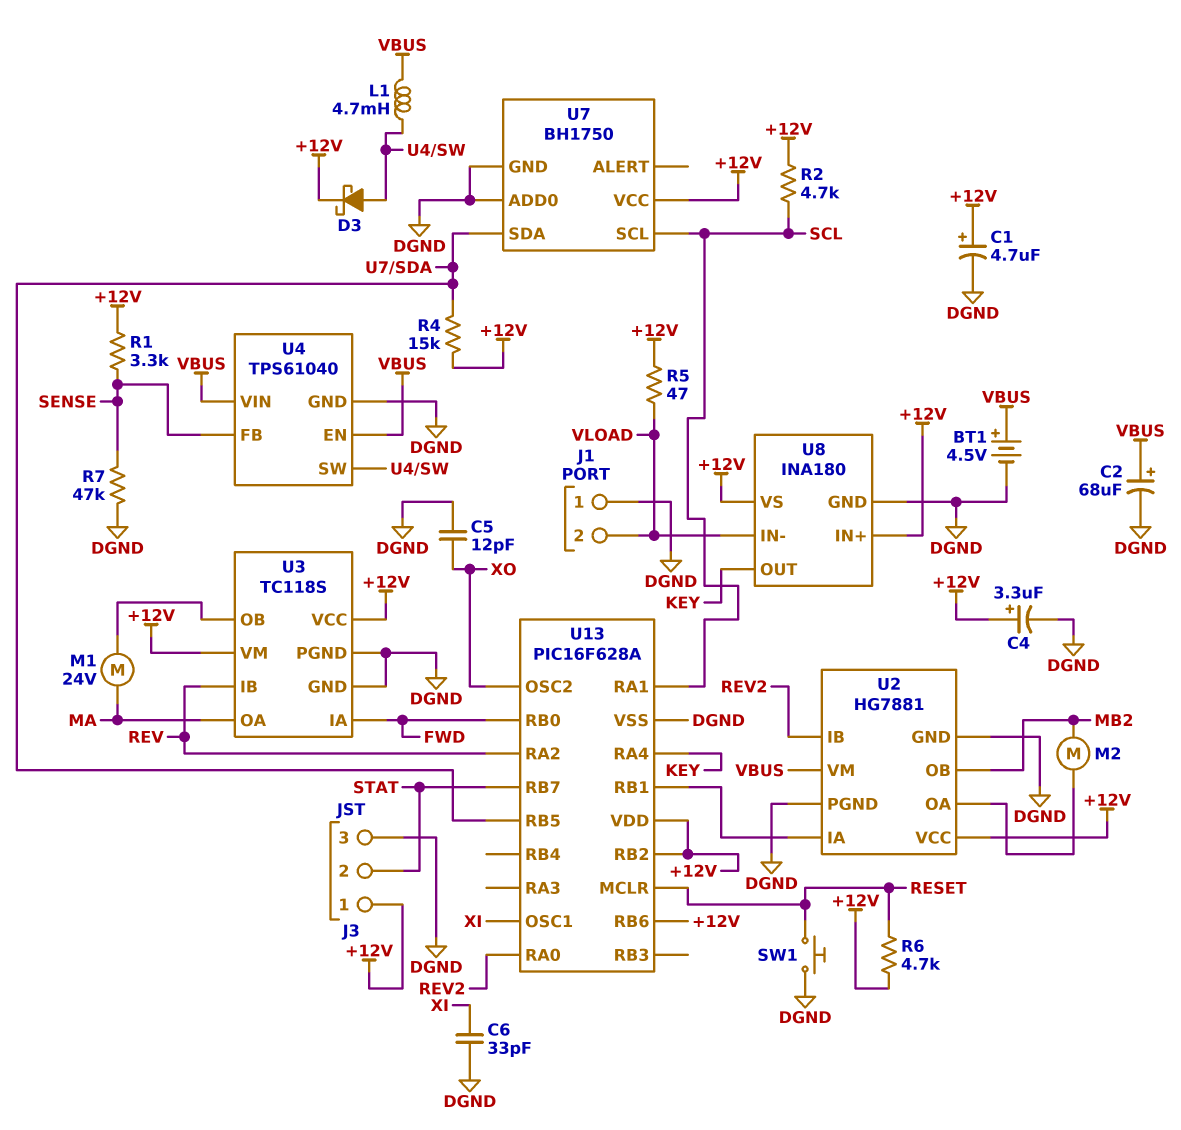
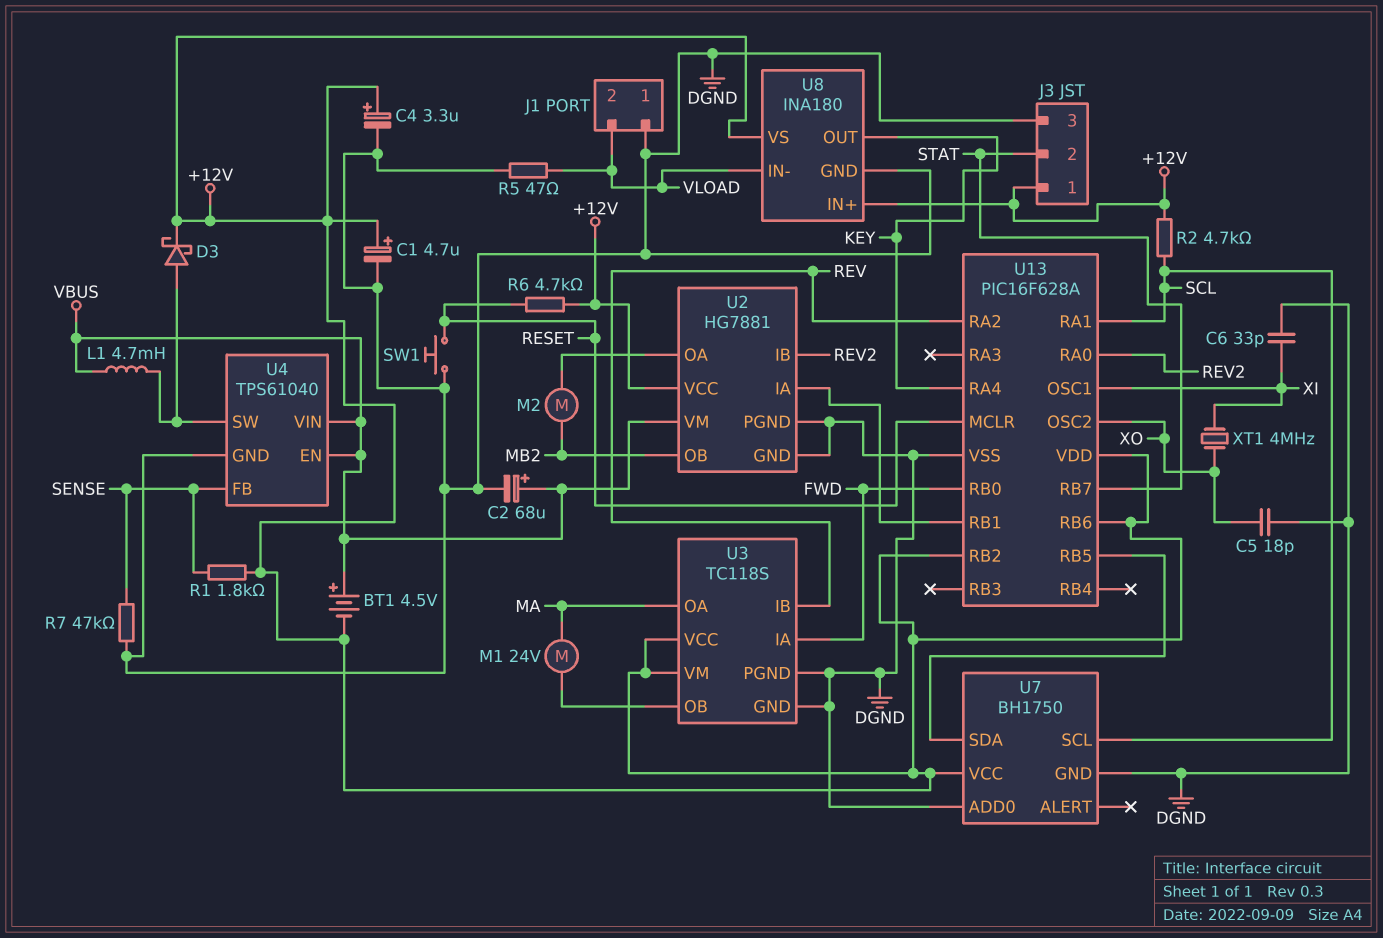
BT1: 4.5V (plus VBUS, minus DGND) -> 4.5V (plus VBUS, minus +12V)
C5: 12pF (DGND, XO) -> 18pF (DGND, XO)
R1: 3.3k (+12V, SENSE) -> 1.8k (+12V, SENSE)
R4: 15k (+12V, U7/SDA) -> none
R5: 47 (+12V, VLOAD) -> 47 (DGND, VLOAD)
XT1: none -> 4MHz (XI, XO)

